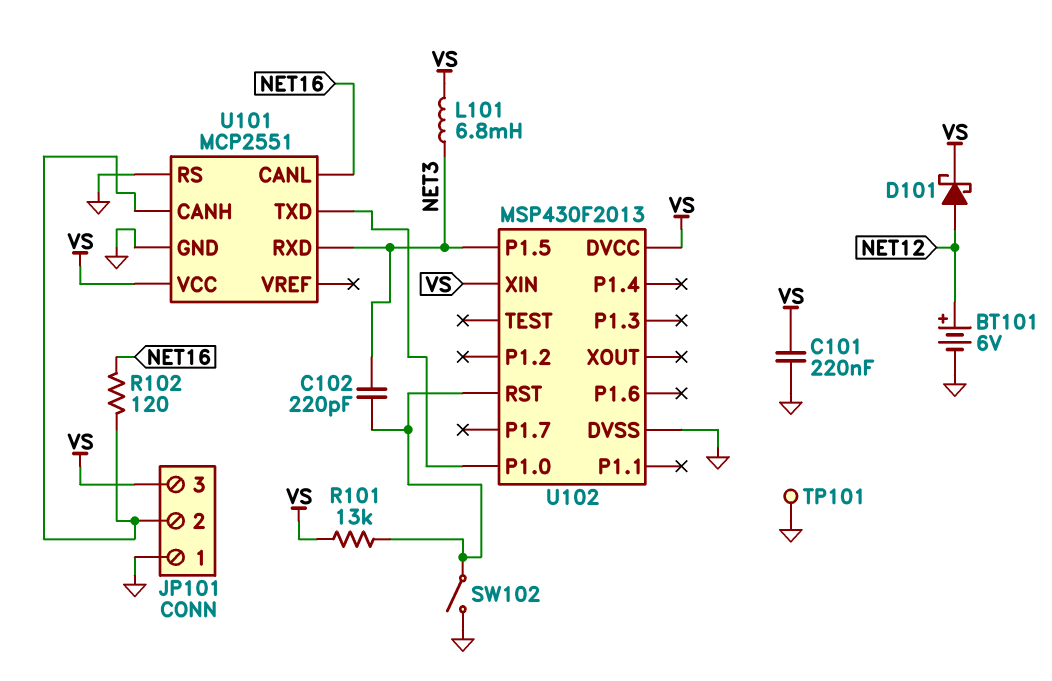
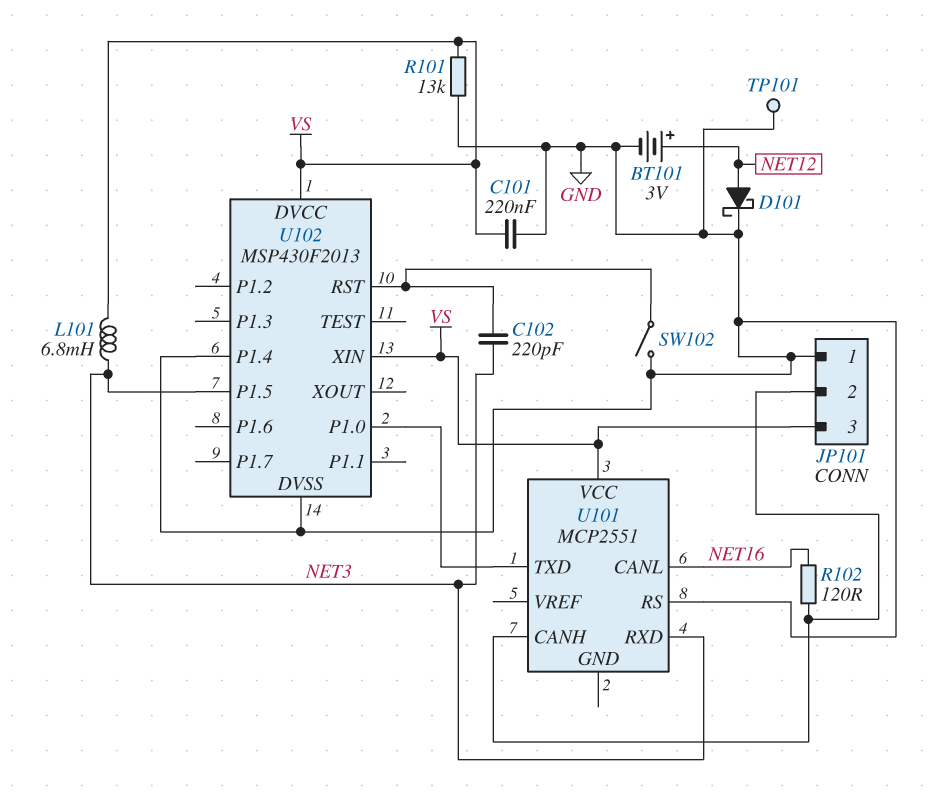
BT101: 6V (plus NET12, minus GND) -> 3V (plus NET12, minus GND)
D101: schottky (A NET12, K VS) -> schottky (A NET12, K GND)
R101: 13k (U102/RST, VS) -> 13k (GND, VS)
U101 pin GND: GND -> none
U102 pin P1.4: none -> GND

